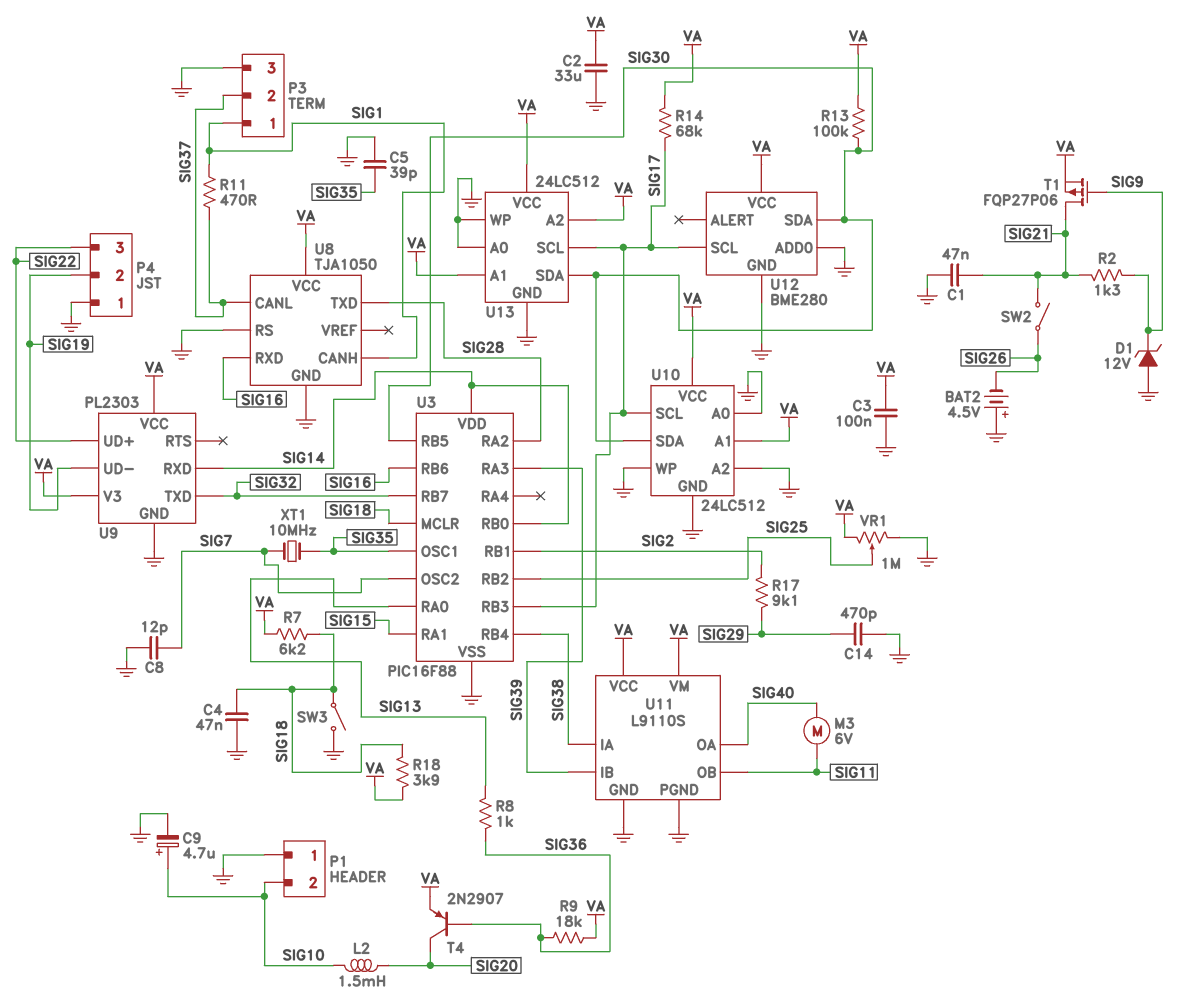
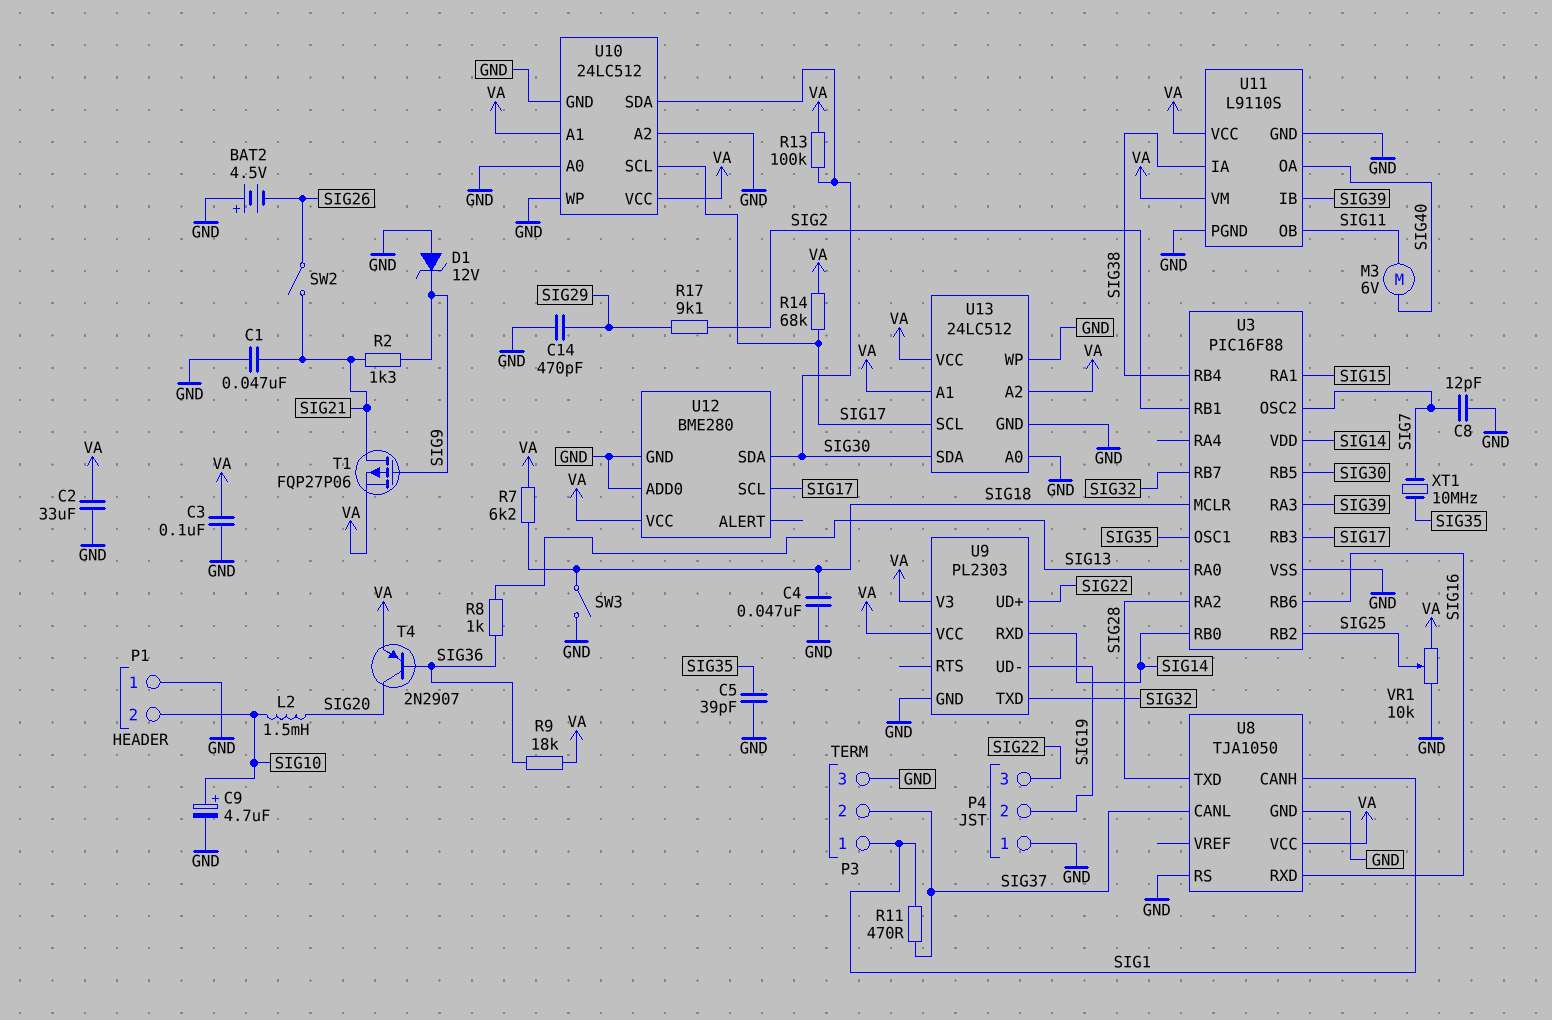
R18: 3.9k (SIG18, VA) -> none
VR1: 1M (GND, VA, wiper SIG25) -> 10k (GND, VA, wiper SIG25)

